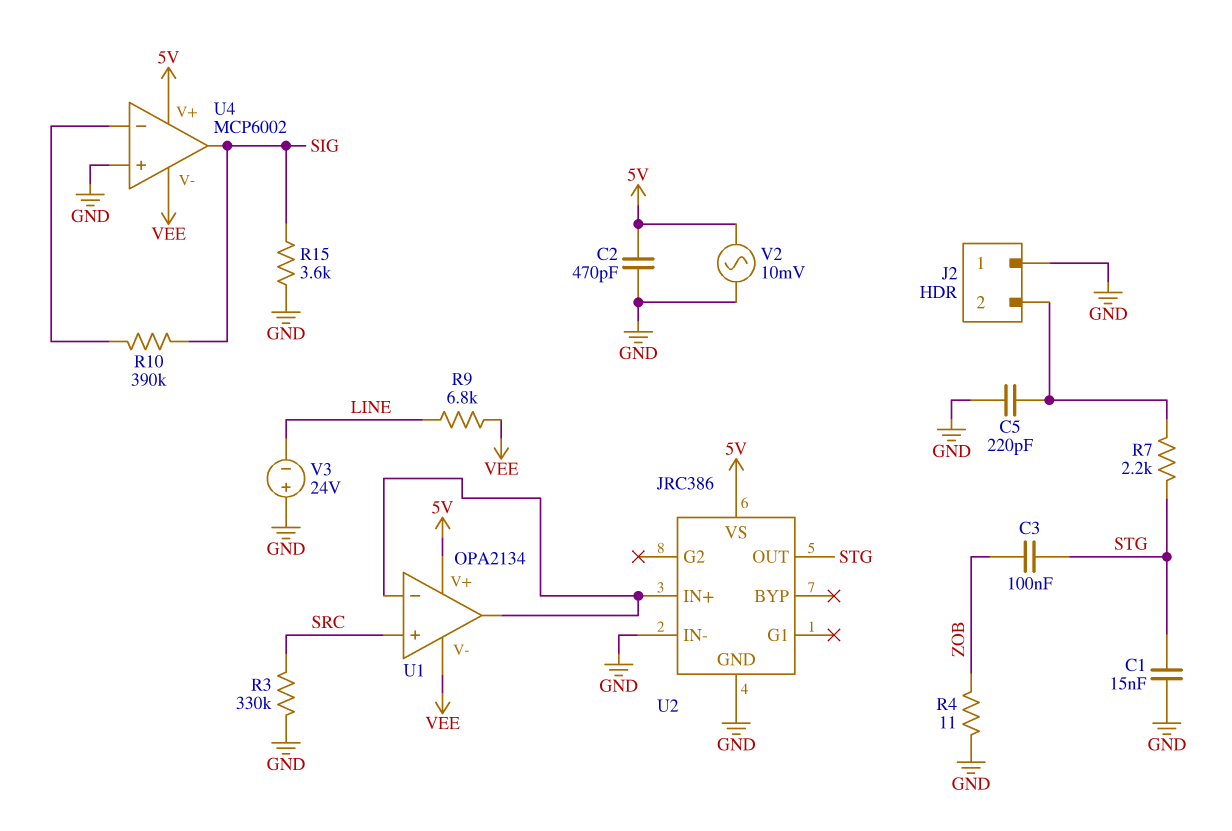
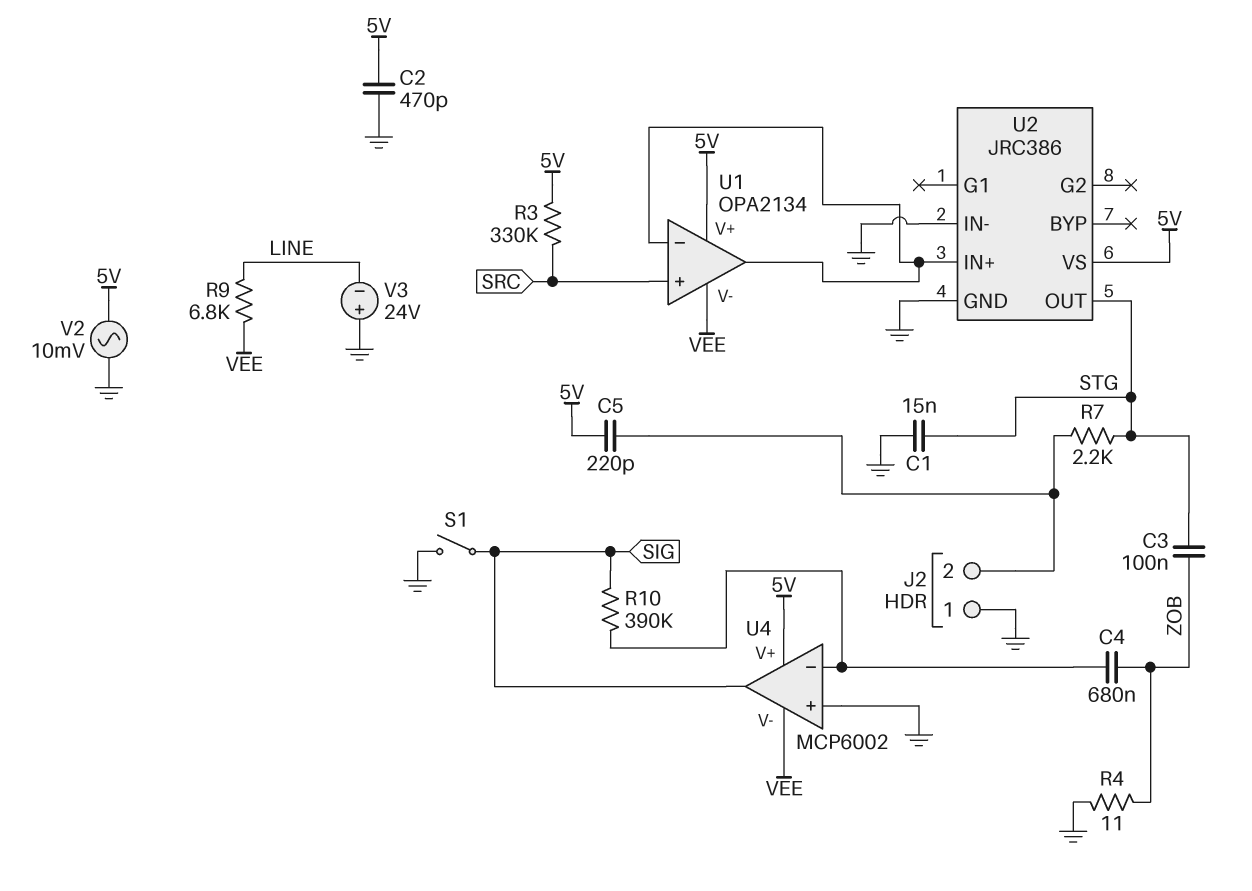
C4: none -> 680nF (U4/in-, ZOB)
C5: 220pF (GND, J2/2) -> 220pF (5V, J2/2)
R3: 330k (GND, SRC) -> 330k (5V, SRC)
R15: 3.6k (GND, SIG) -> none
S1: none -> switch (GND, SIG)

